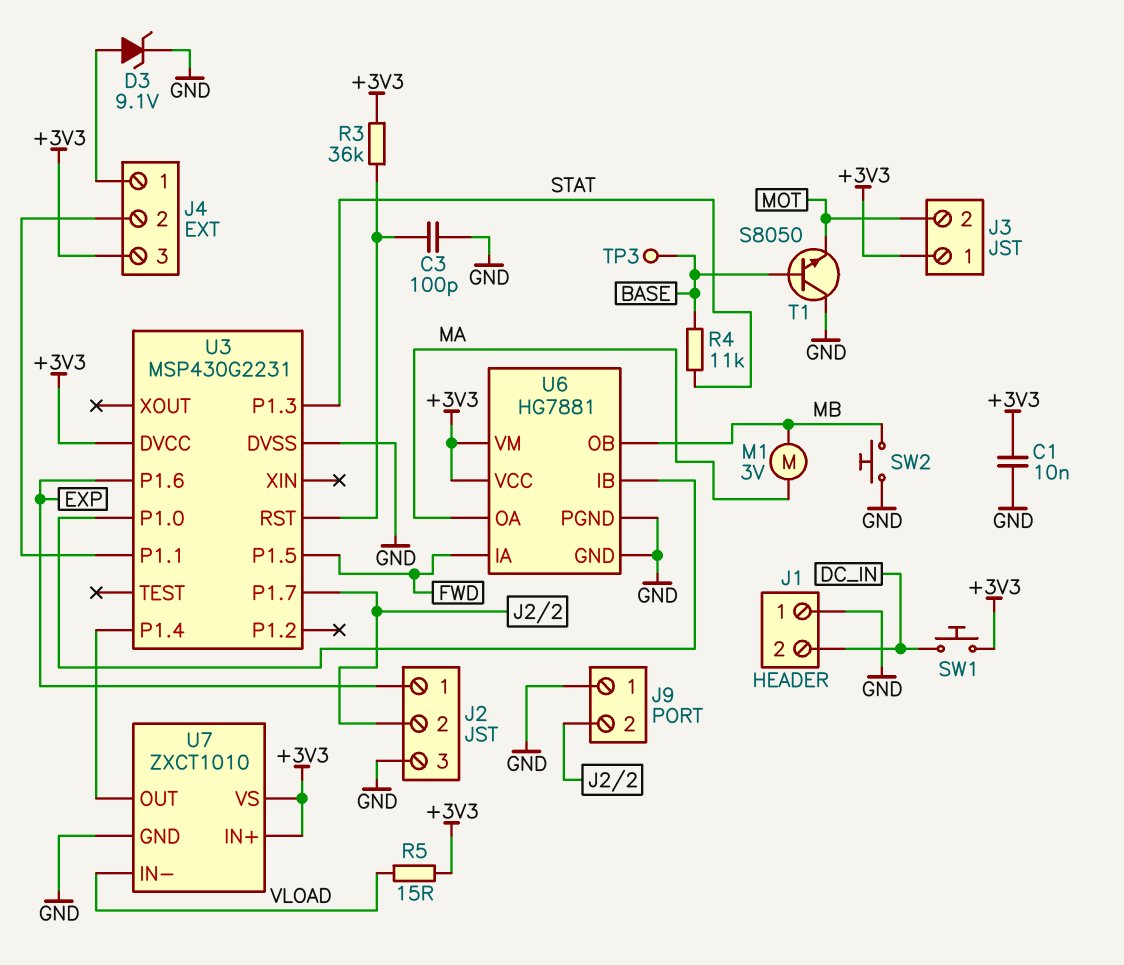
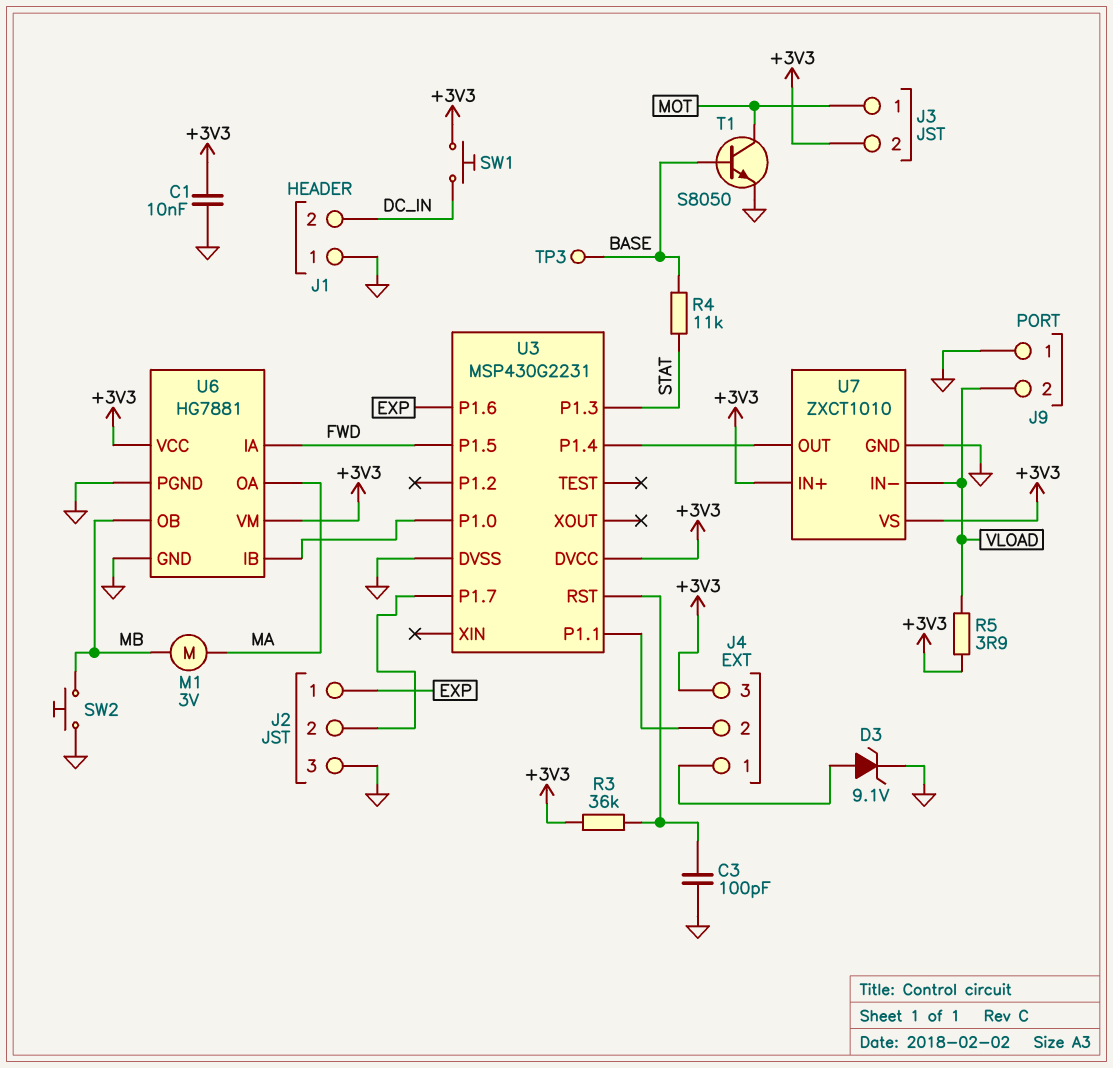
J3 pin 1: +3V3 -> MOT
J3 pin 2: MOT -> +3V3
J9 pin 2: J2/2 -> VLOAD
R5: 15 (+3V3, VLOAD) -> 3.9 (+3V3, VLOAD)
T1: NPN S8050 (B BASE, C GND, E MOT) -> NPN S8050 (B BASE, C MOT, E GND)

